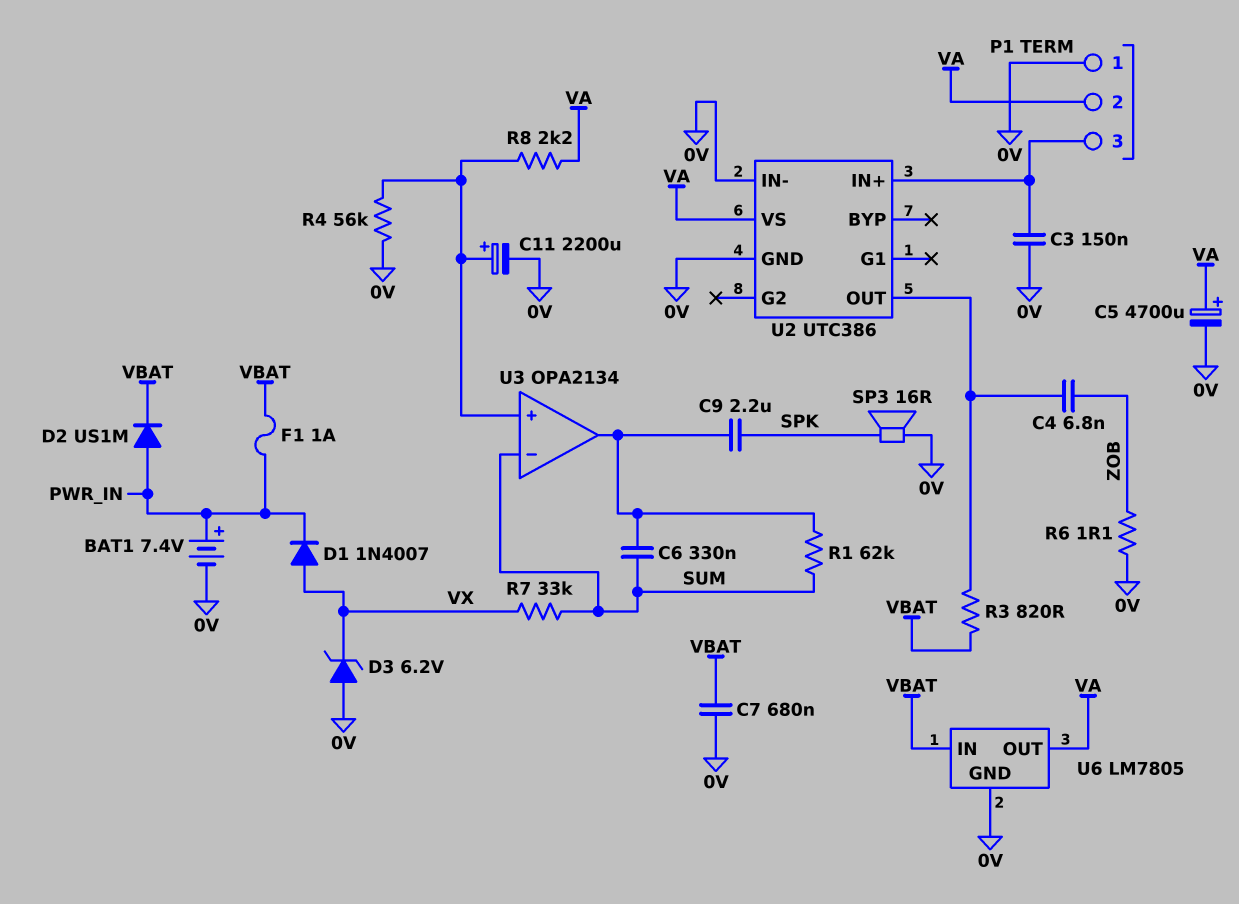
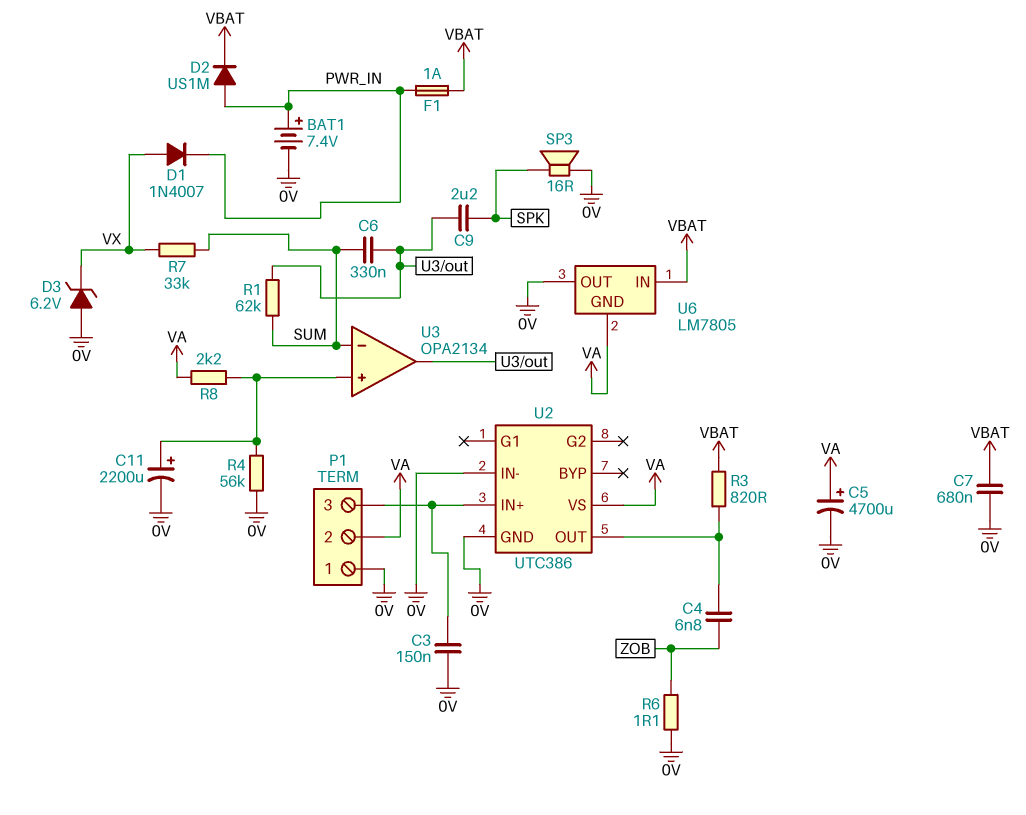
U6 pin GND: 0V -> VA
U6 pin OUT: VA -> 0V

